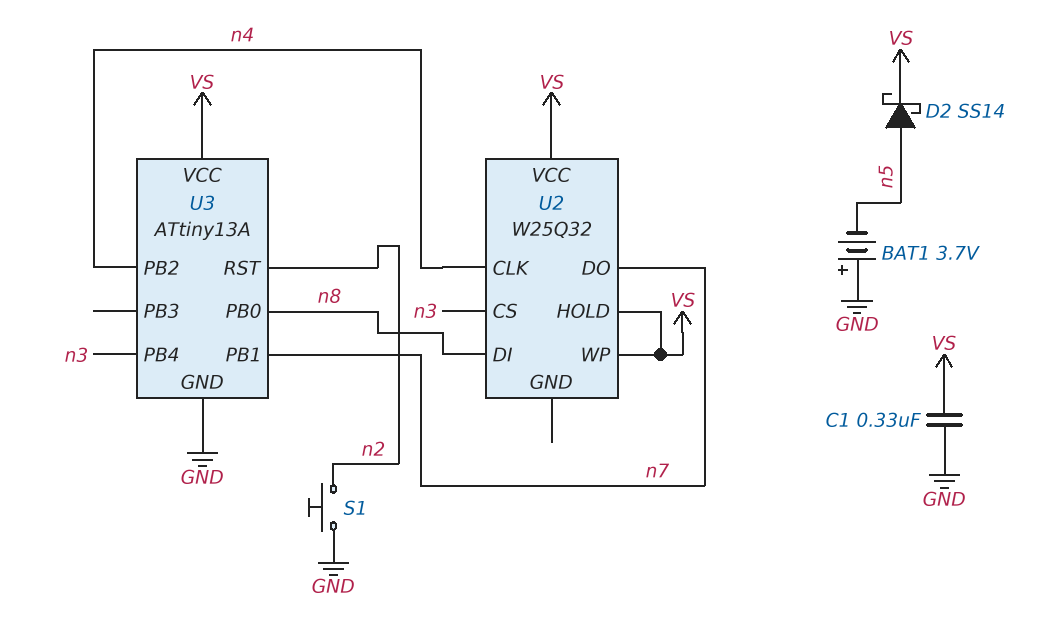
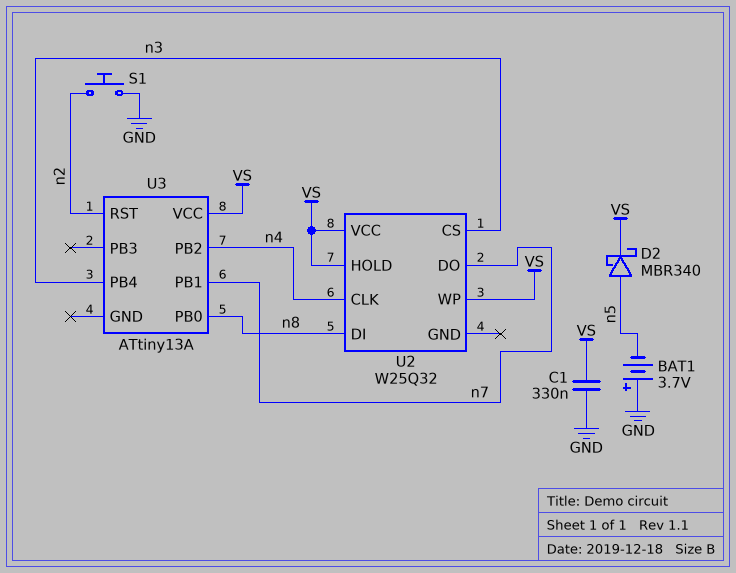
D2: schottky SS14 (A n5, K VS) -> schottky MBR340 (A n5, K VS)
U3 pin GND: GND -> none

